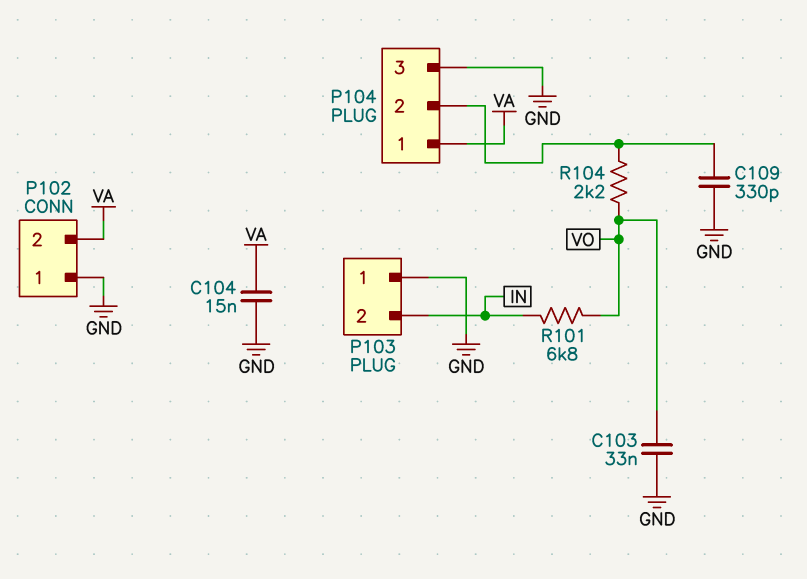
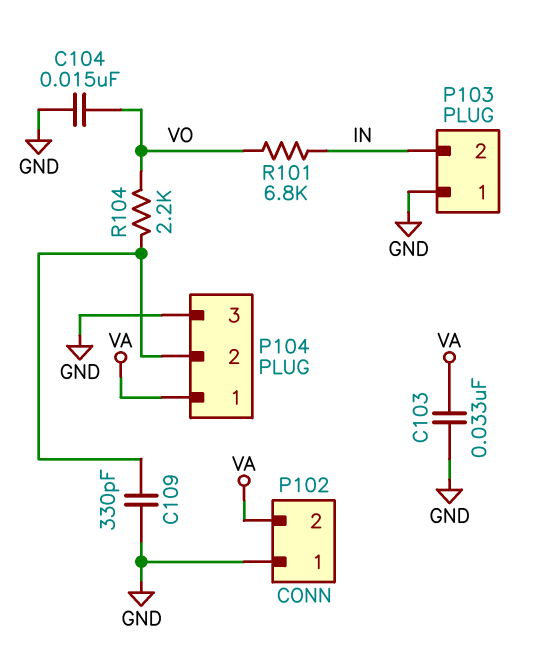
C103: 33nF (GND, VO) -> 33nF (GND, VA)
C104: 15nF (GND, VA) -> 15nF (GND, VO)

